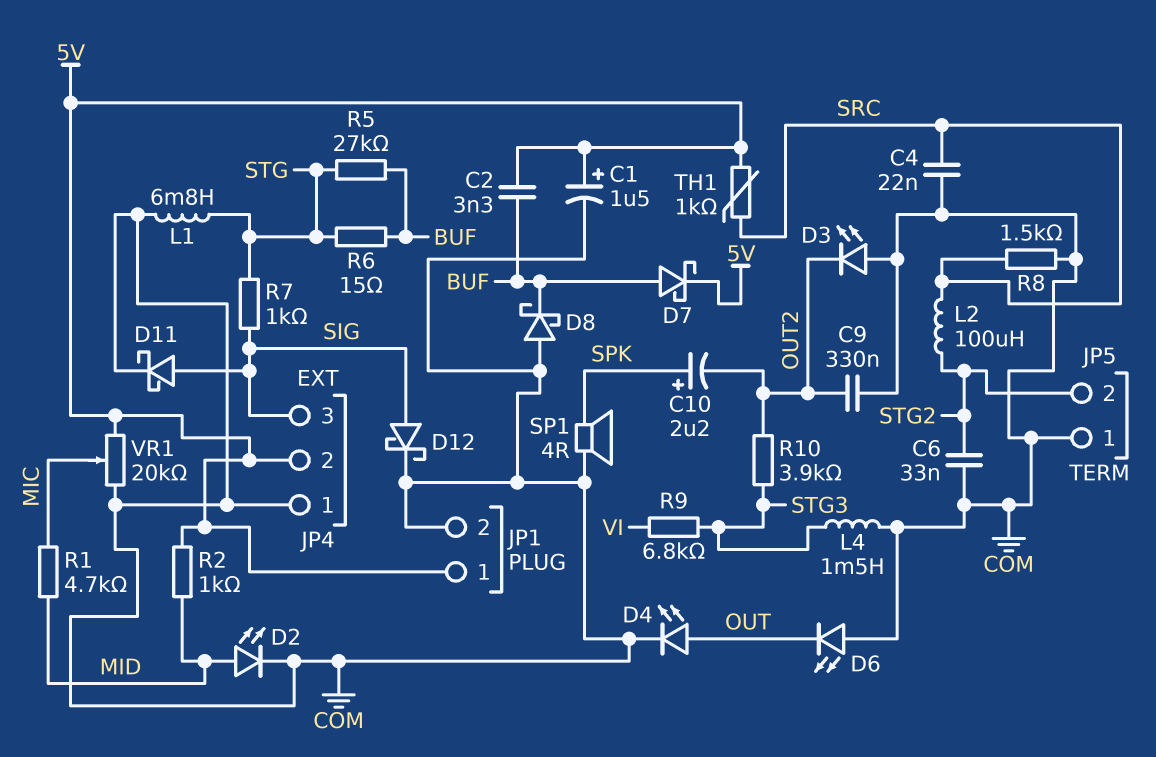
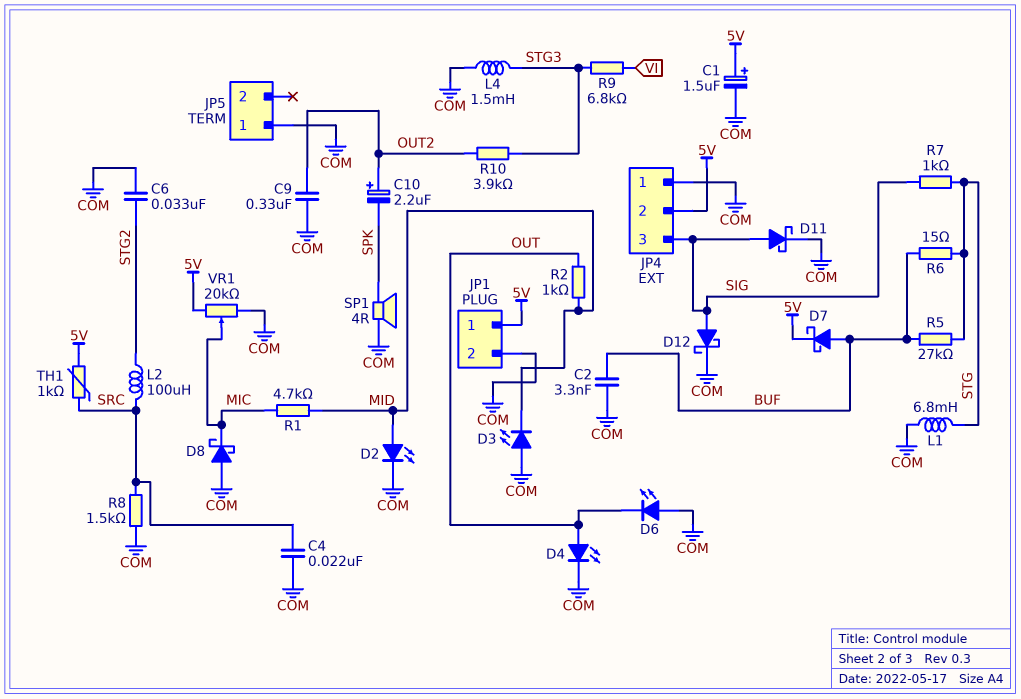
C2: 3.3nF (5V, BUF) -> 3.3nF (BUF, COM)
C10: 2.2uF (plus SPK, minus OUT2) -> 2.2uF (plus OUT2, minus SPK)
D3: LED (A COM, K OUT2) -> LED (A COM, K MID)
D8: schottky (A COM, K BUF) -> schottky (A COM, K MIC)
JP5 pin 2: STG2 -> none
R2: 1k (5V, MID) -> 1k (MID, OUT)

